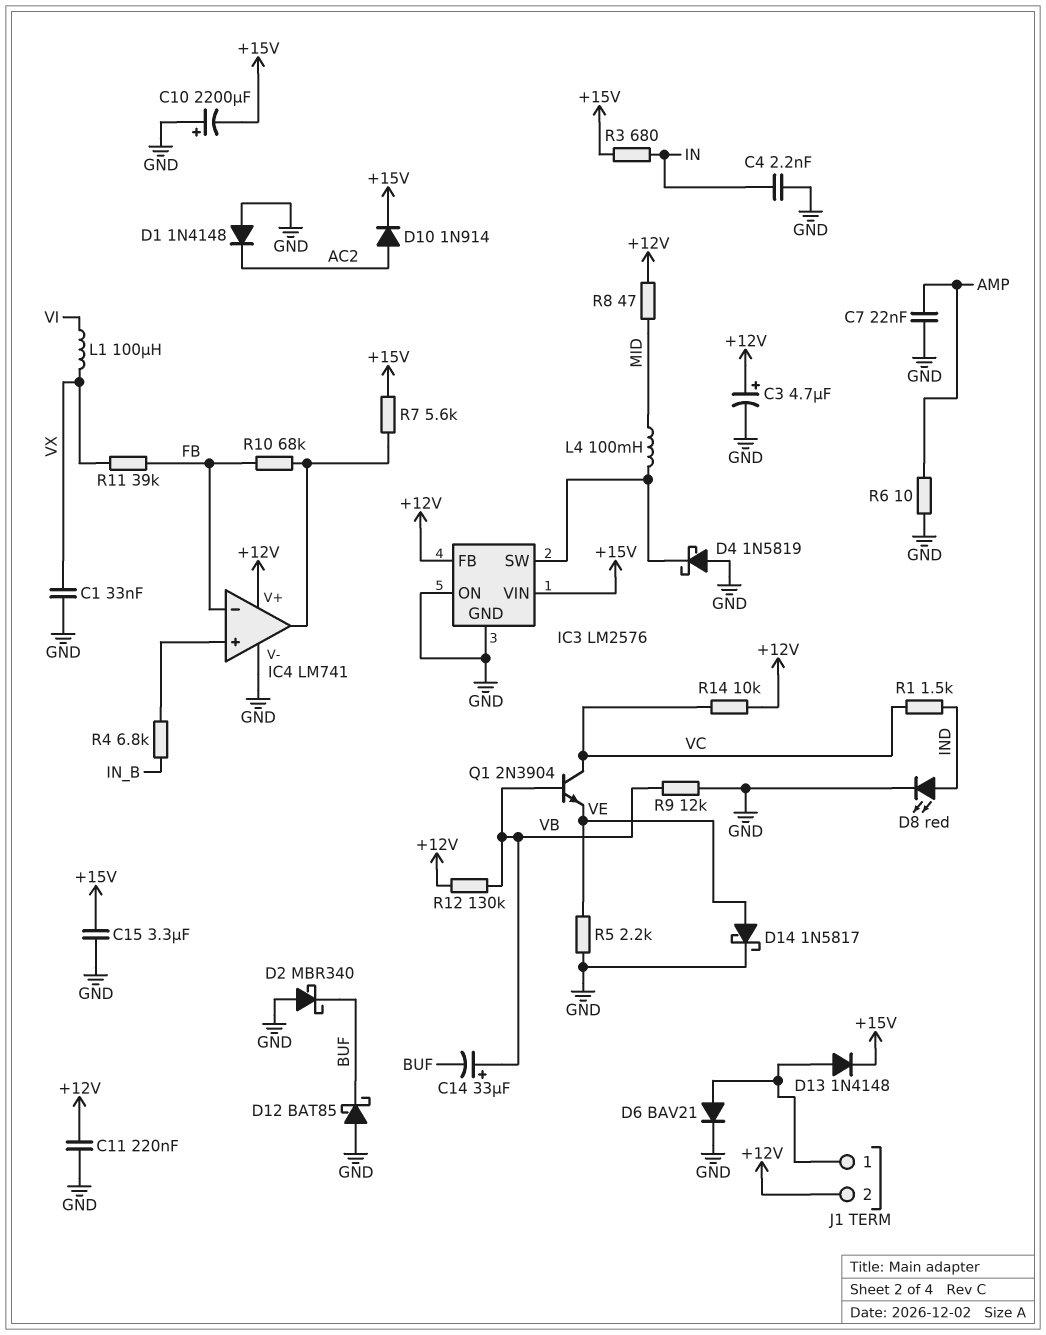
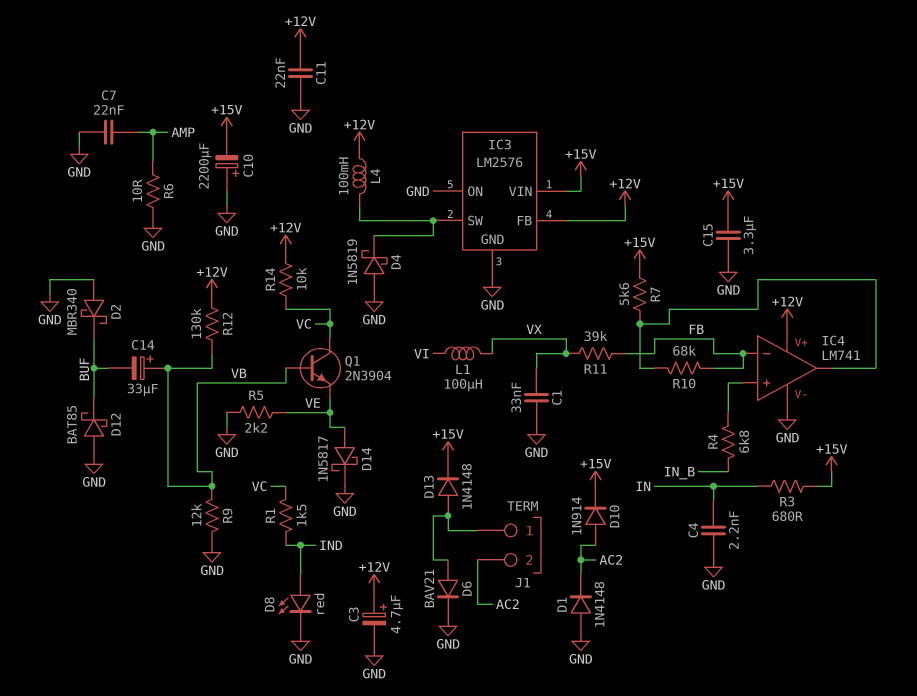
C11: 220nF (+12V, GND) -> 22nF (+12V, GND)
J1 pin 2: +12V -> AC2
L4: 100mH (IC3/SW, MID) -> 100mH (+12V, IC3/SW)
R8: 47 (+12V, MID) -> none

